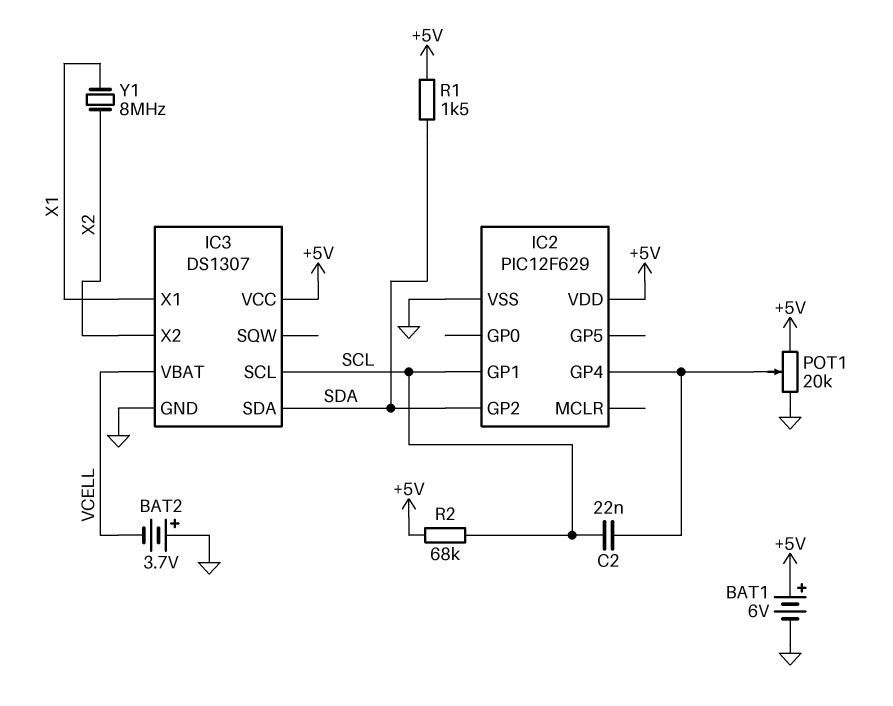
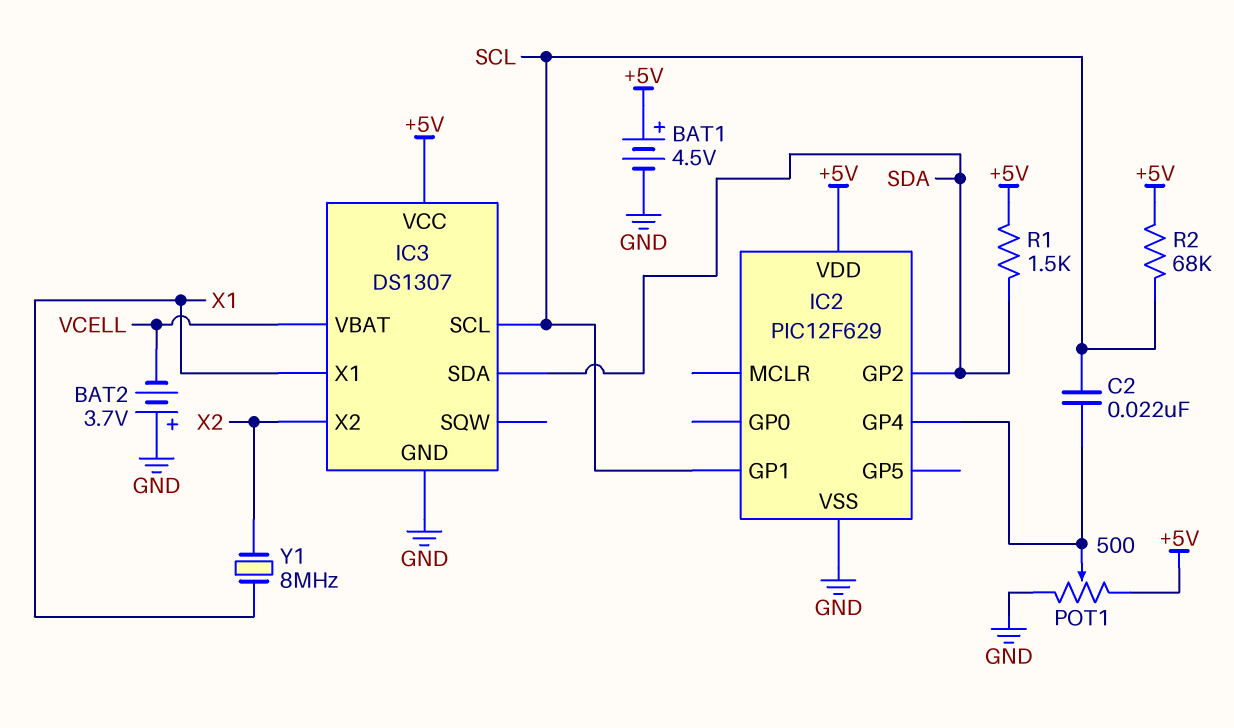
BAT1: 6V (plus +5V, minus GND) -> 4.5V (plus +5V, minus GND)
POT1: 20k (+5V, GND, wiper IC2/GP4) -> 500 (+5V, GND, wiper IC2/GP4)

